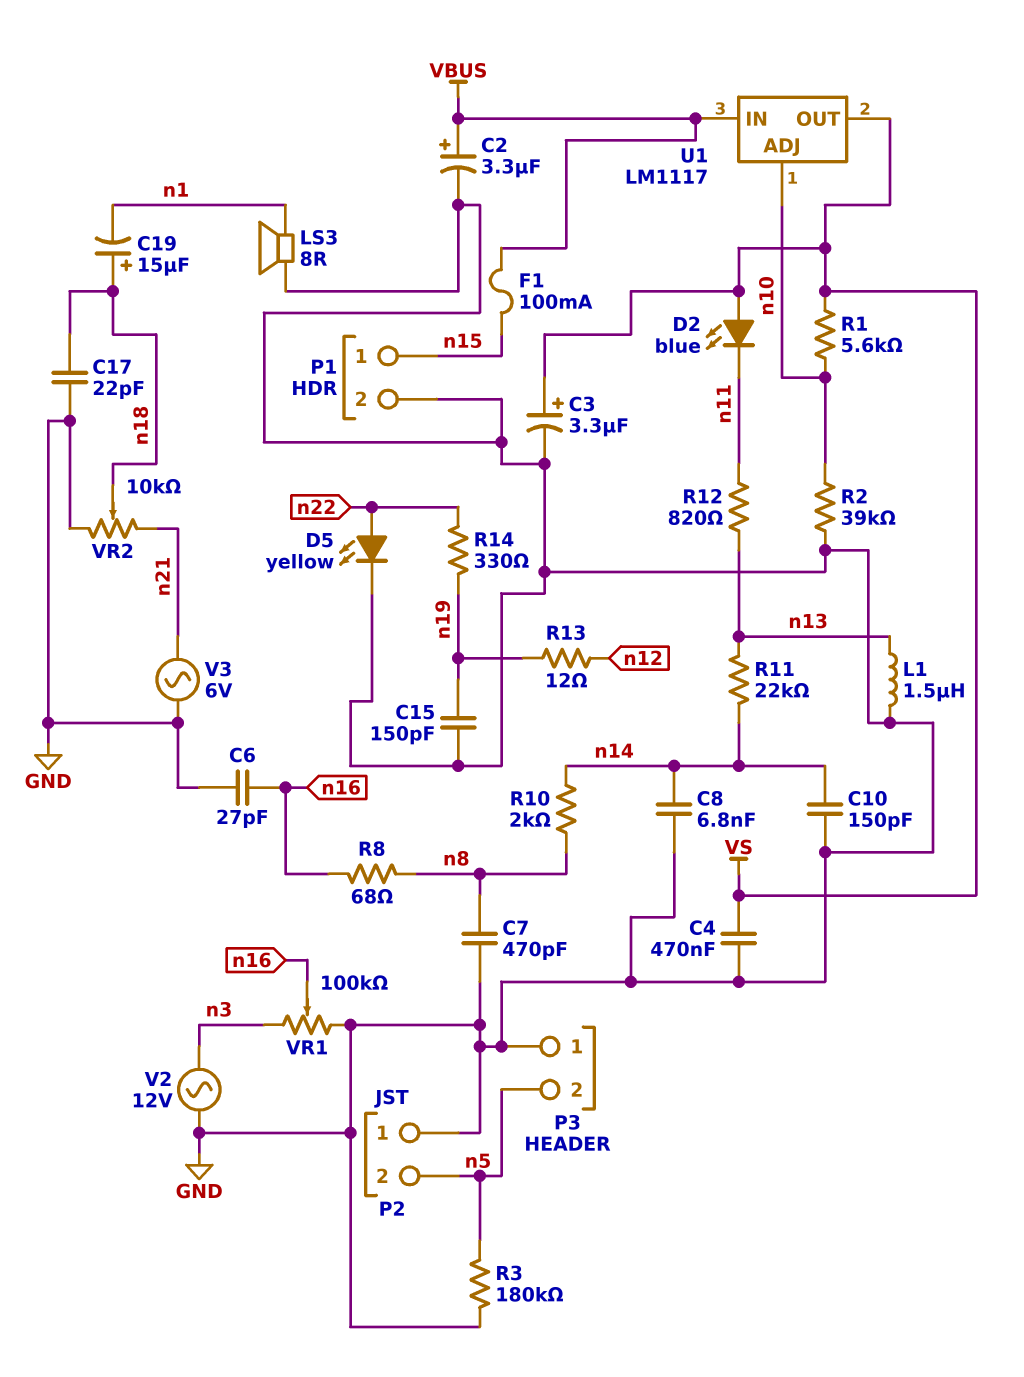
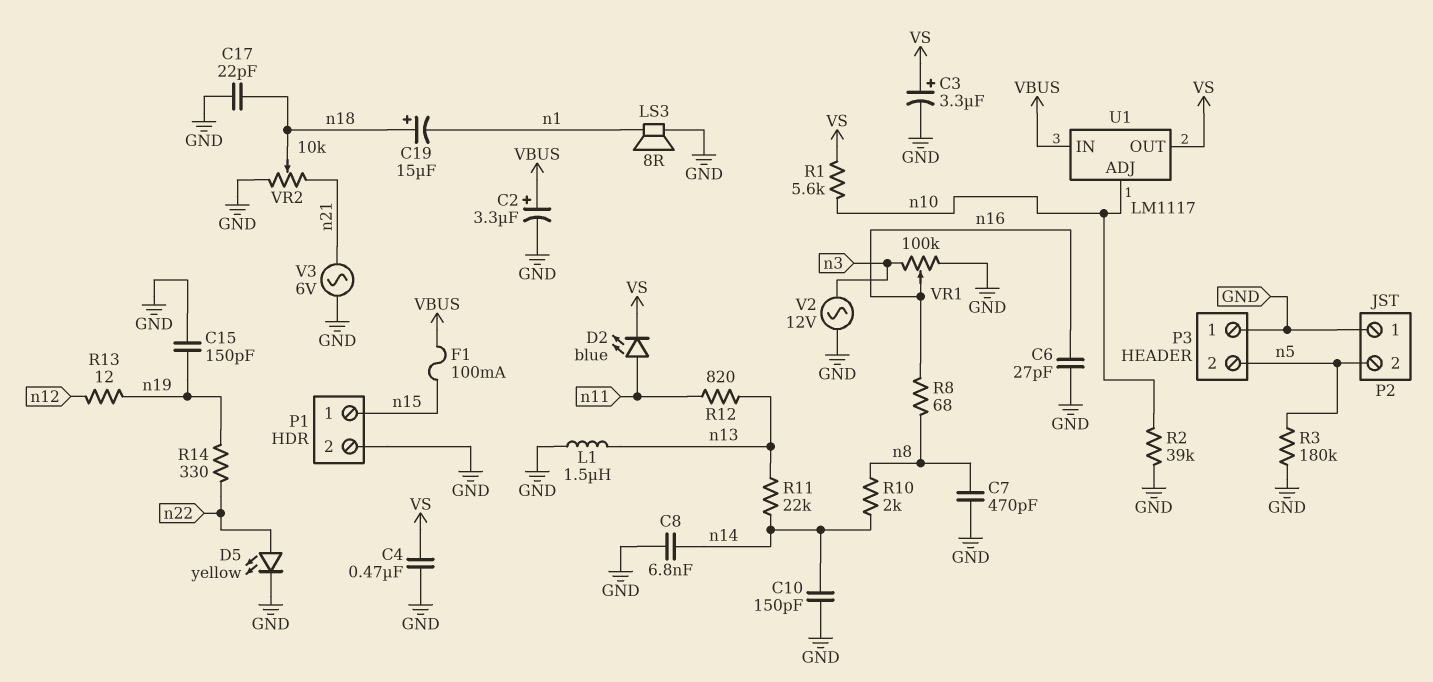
D2: LED blue (A VS, K n11) -> LED blue (A n11, K VS)

